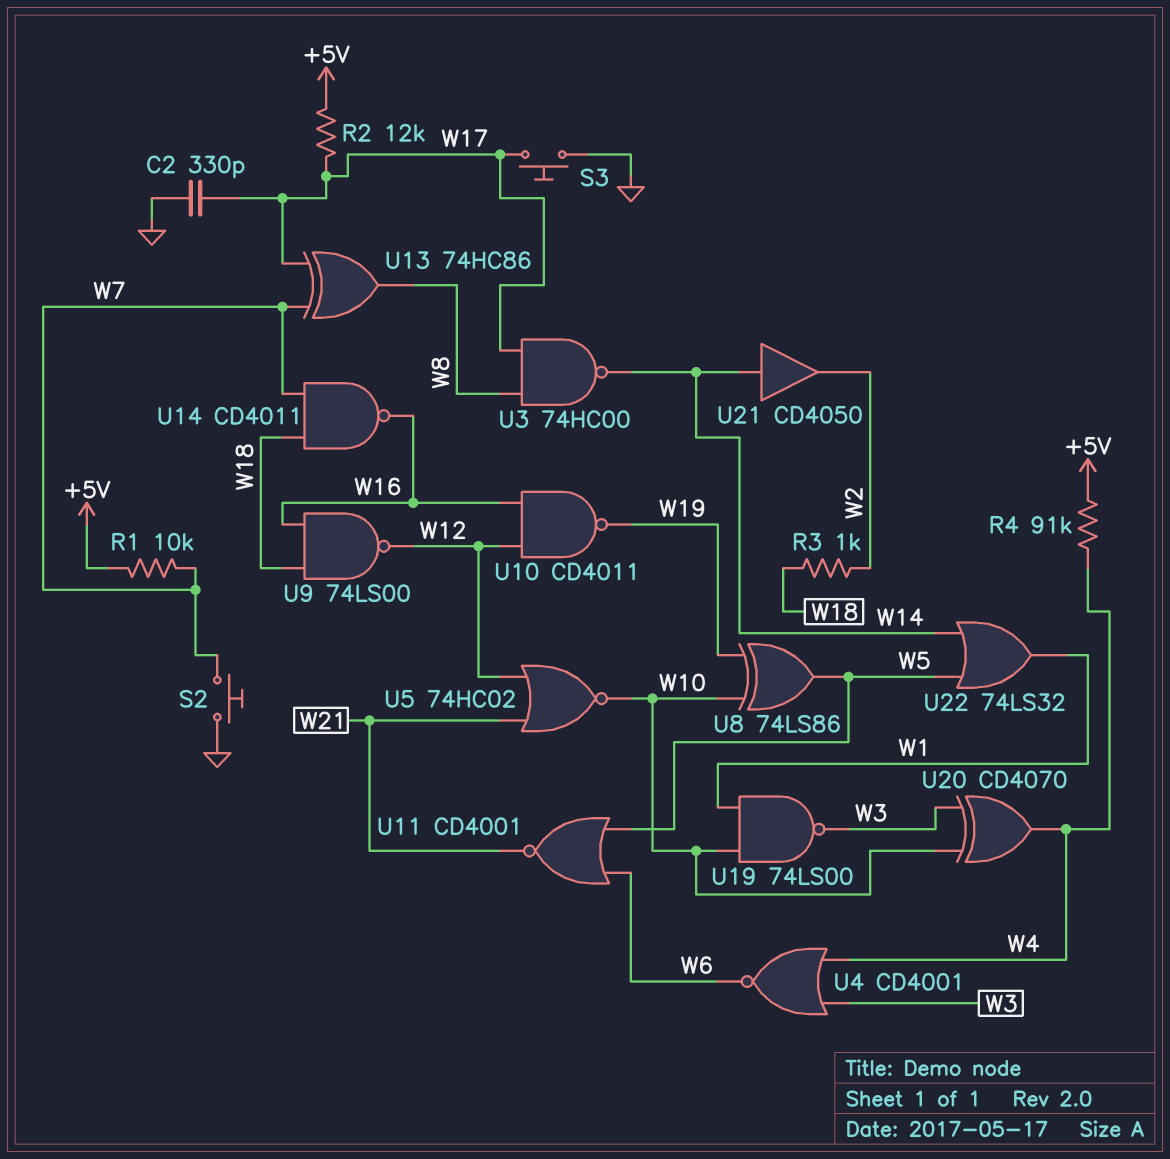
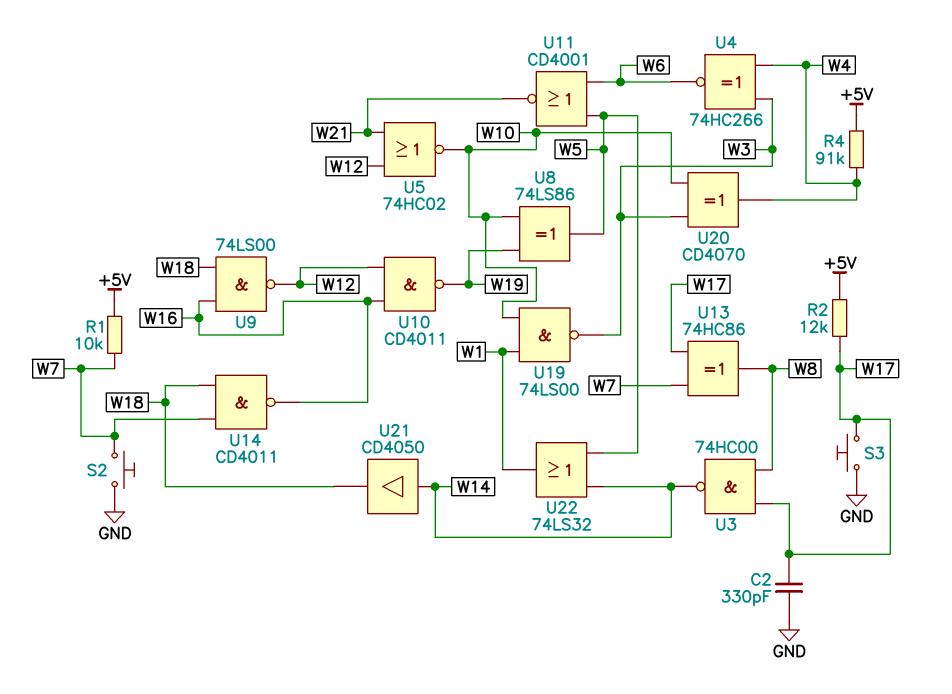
R3: 1k (W2, W18) -> none
U4: NOR CD4001 (in W3, in W4, out W6) -> XNOR 74HC266 (in W3, in W4, out W6)
U21: buffer CD4050 (in W14, out W2) -> buffer CD4050 (in W14, out W18)

